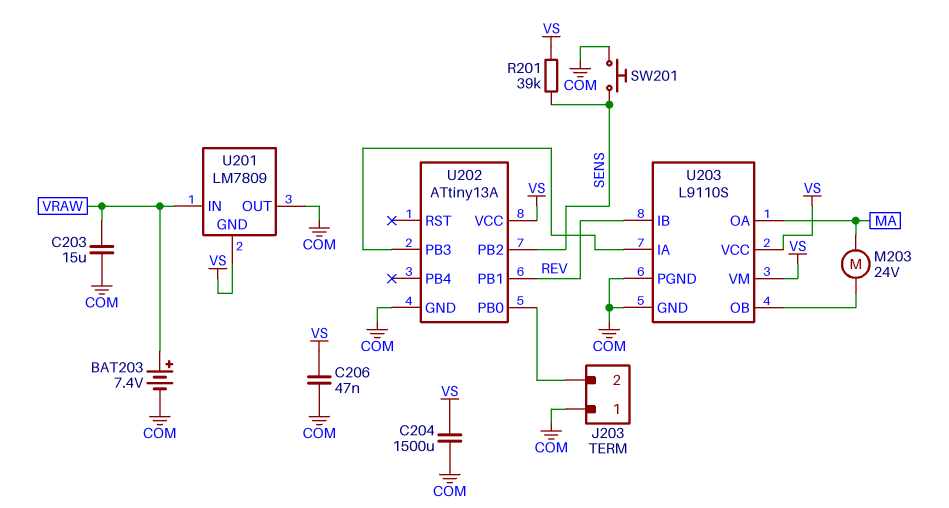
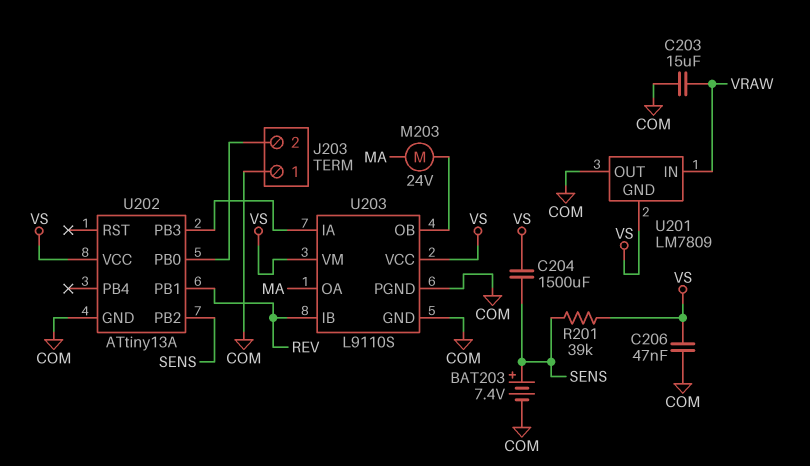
BAT203: 7.4V (plus VRAW, minus COM) -> 7.4V (plus SENS, minus COM)
C204: 1500uF (COM, VS) -> 1500uF (SENS, VS)
SW201: button (COM, SENS) -> none

